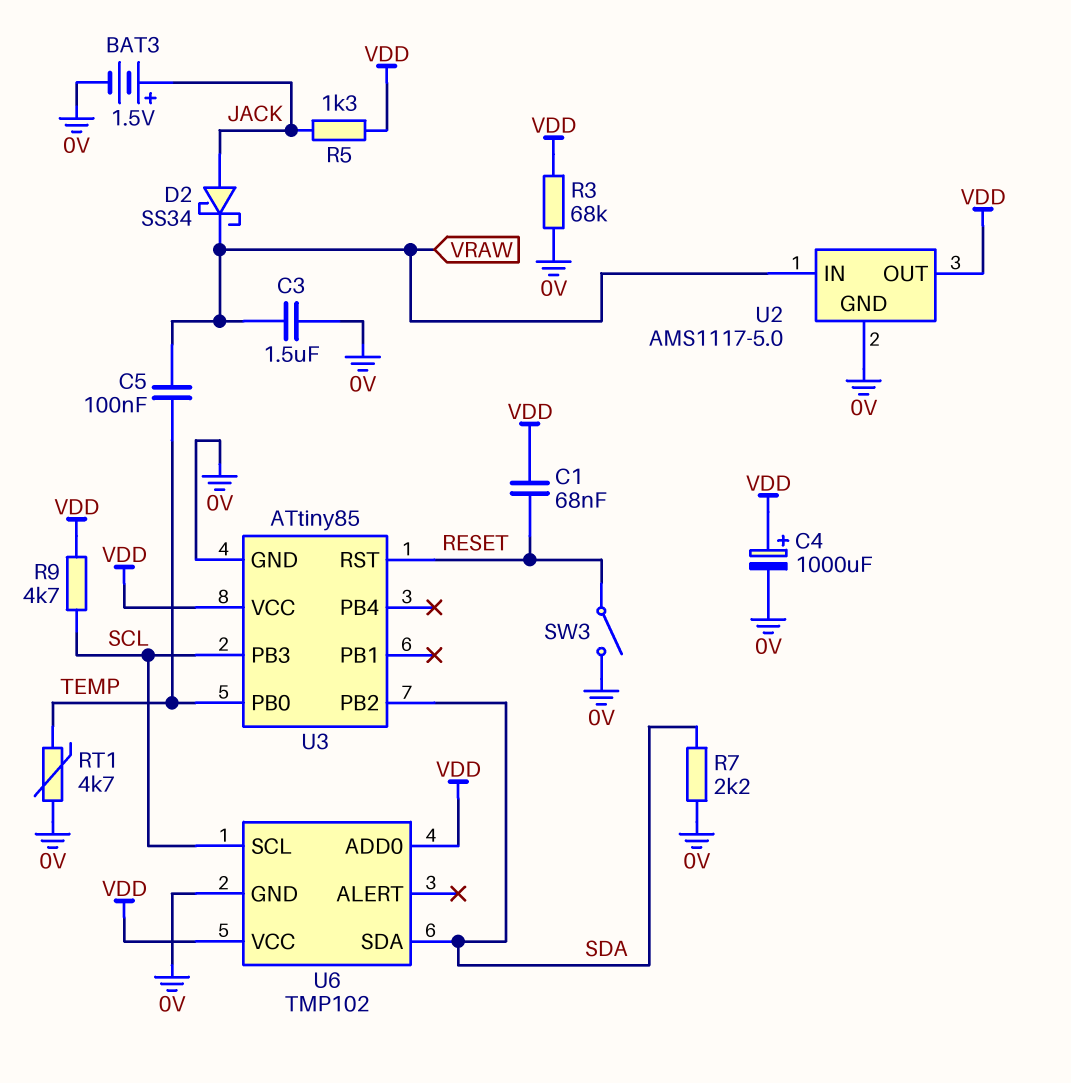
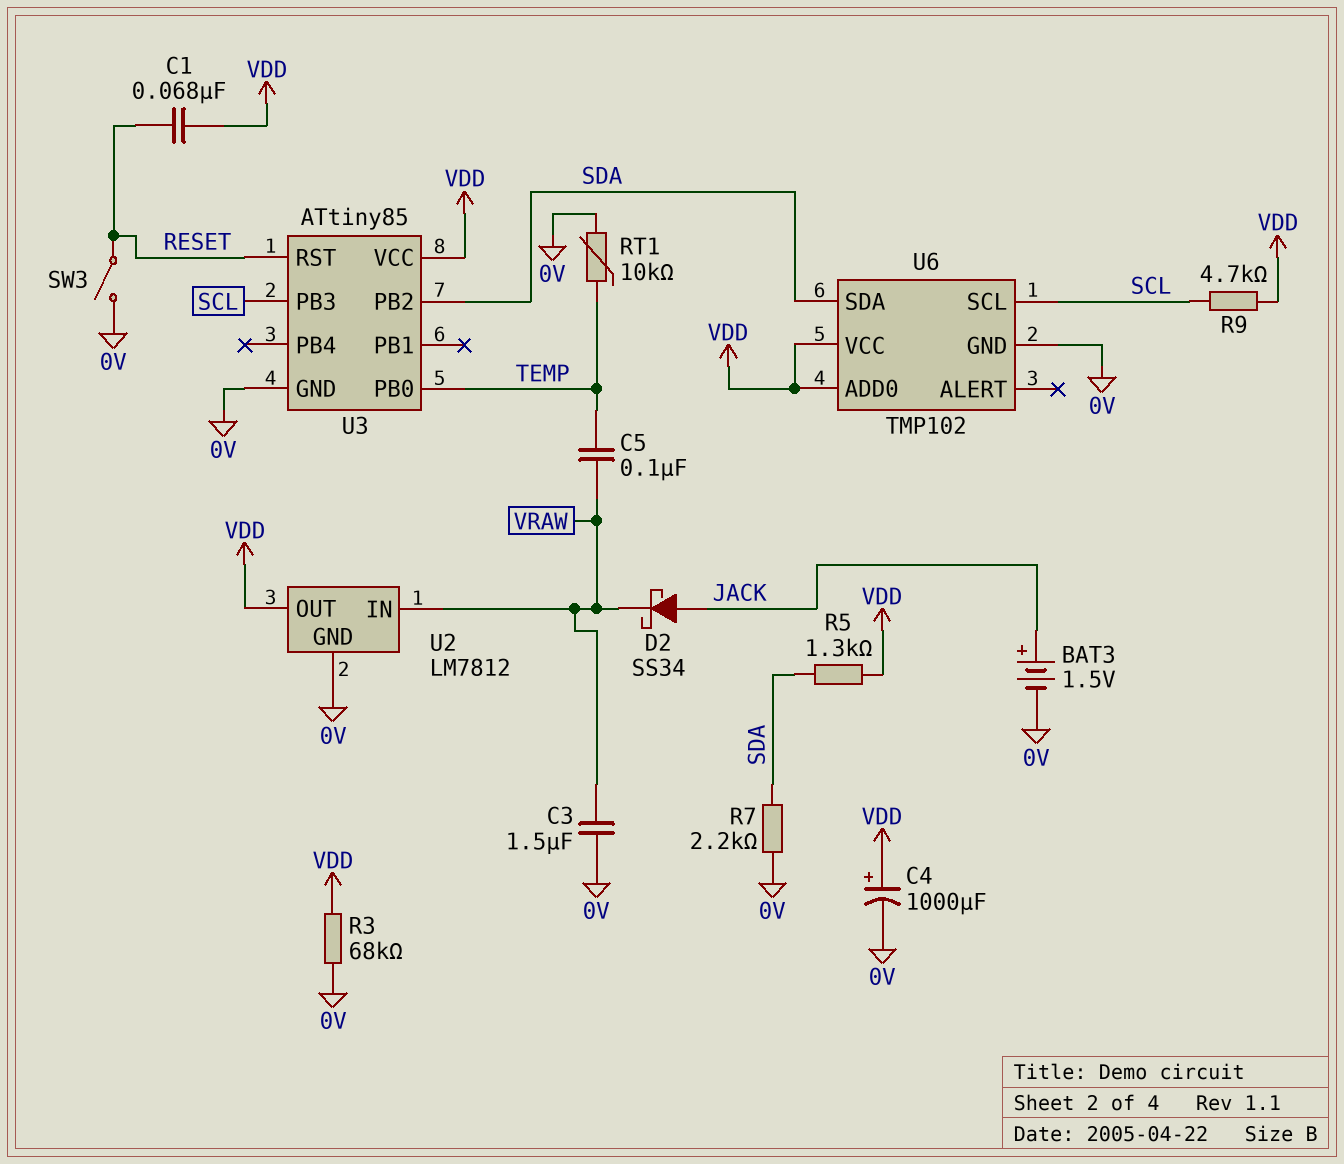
R5: 1.3k (JACK, VDD) -> 1.3k (SDA, VDD)
RT1: 4.7k (0V, TEMP) -> 10k (0V, TEMP)
U2: AMS1117-5.0 -> LM7812

